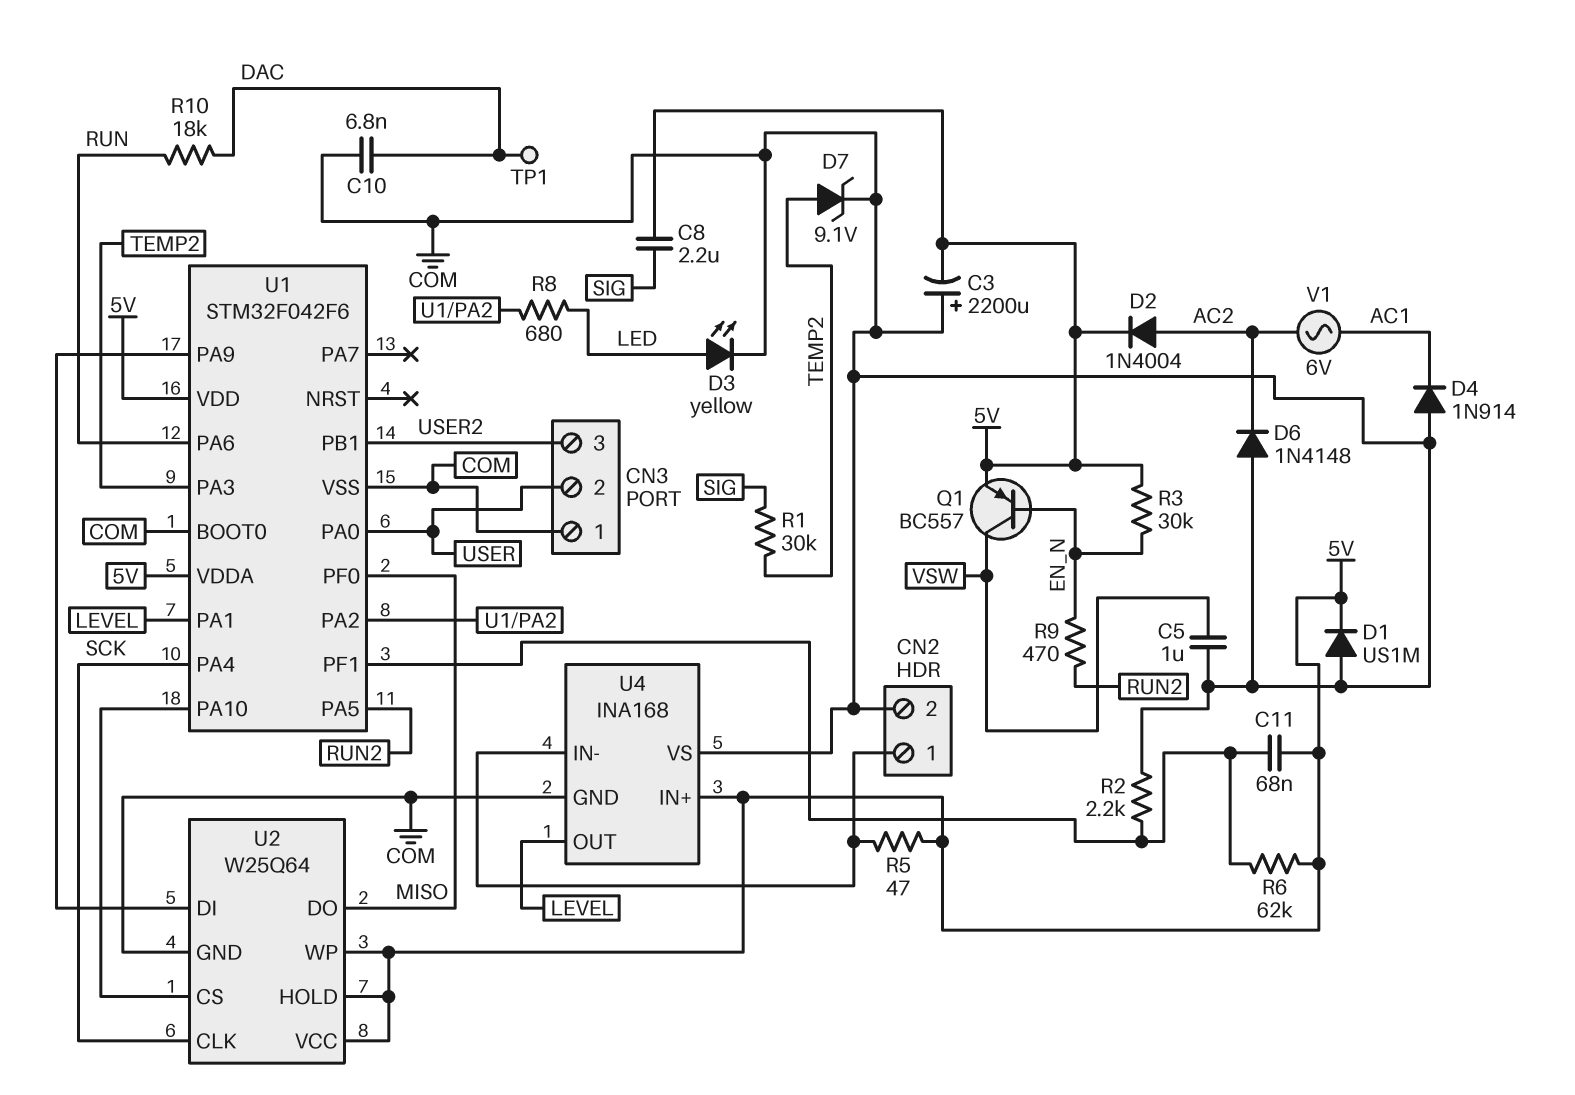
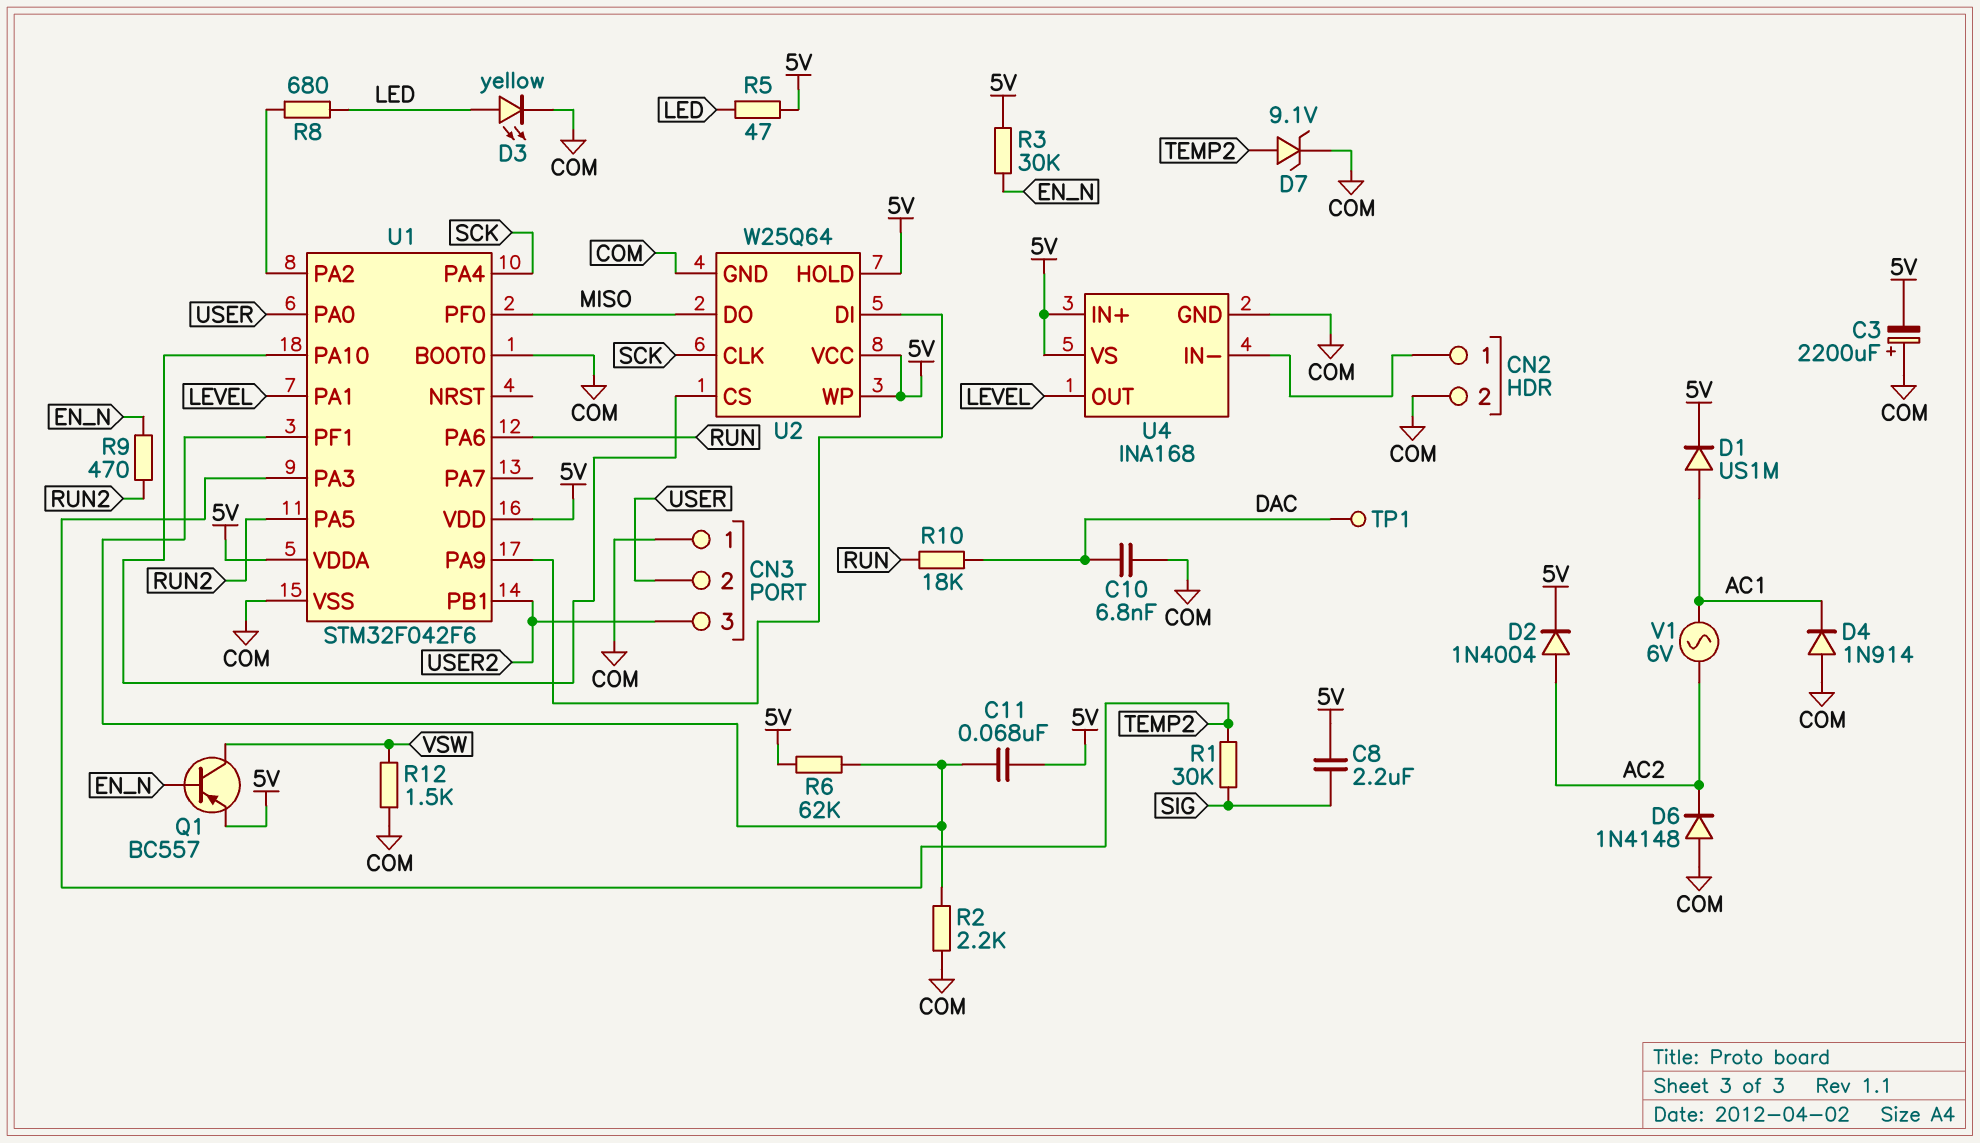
C5: 1uF (COM, VSW) -> none
D1: diode US1M (A COM, K 5V) -> diode US1M (A AC1, K 5V)
R5: 47 (5V, CN2/1) -> 47 (5V, LED)
R12: none -> 1.5k (COM, VSW)
U4 pin VS: COM -> 5V

